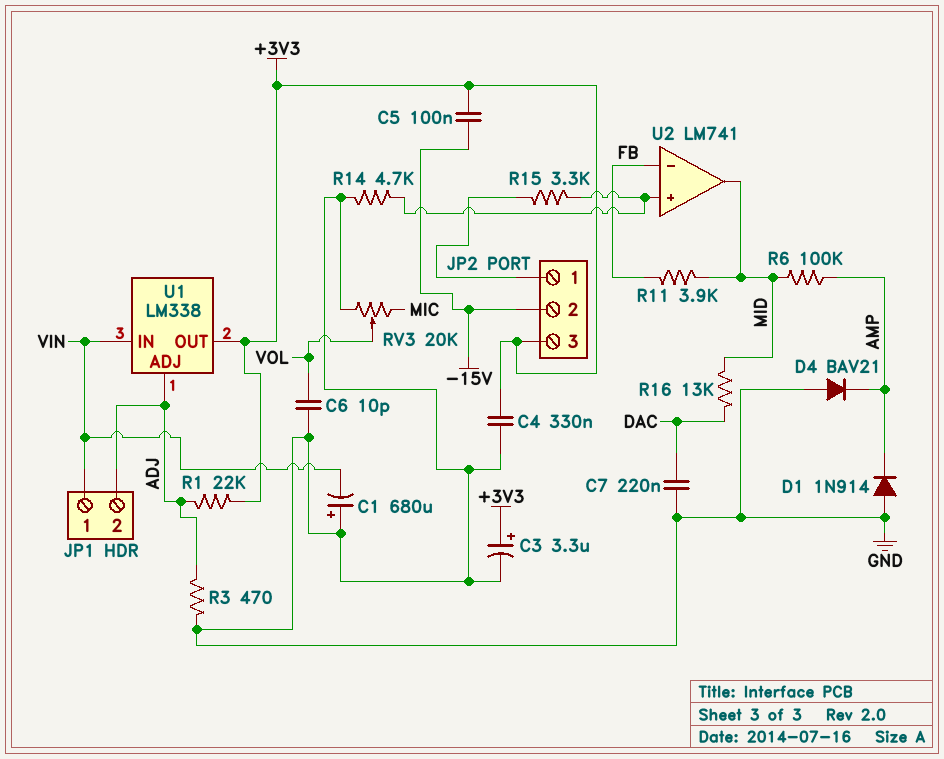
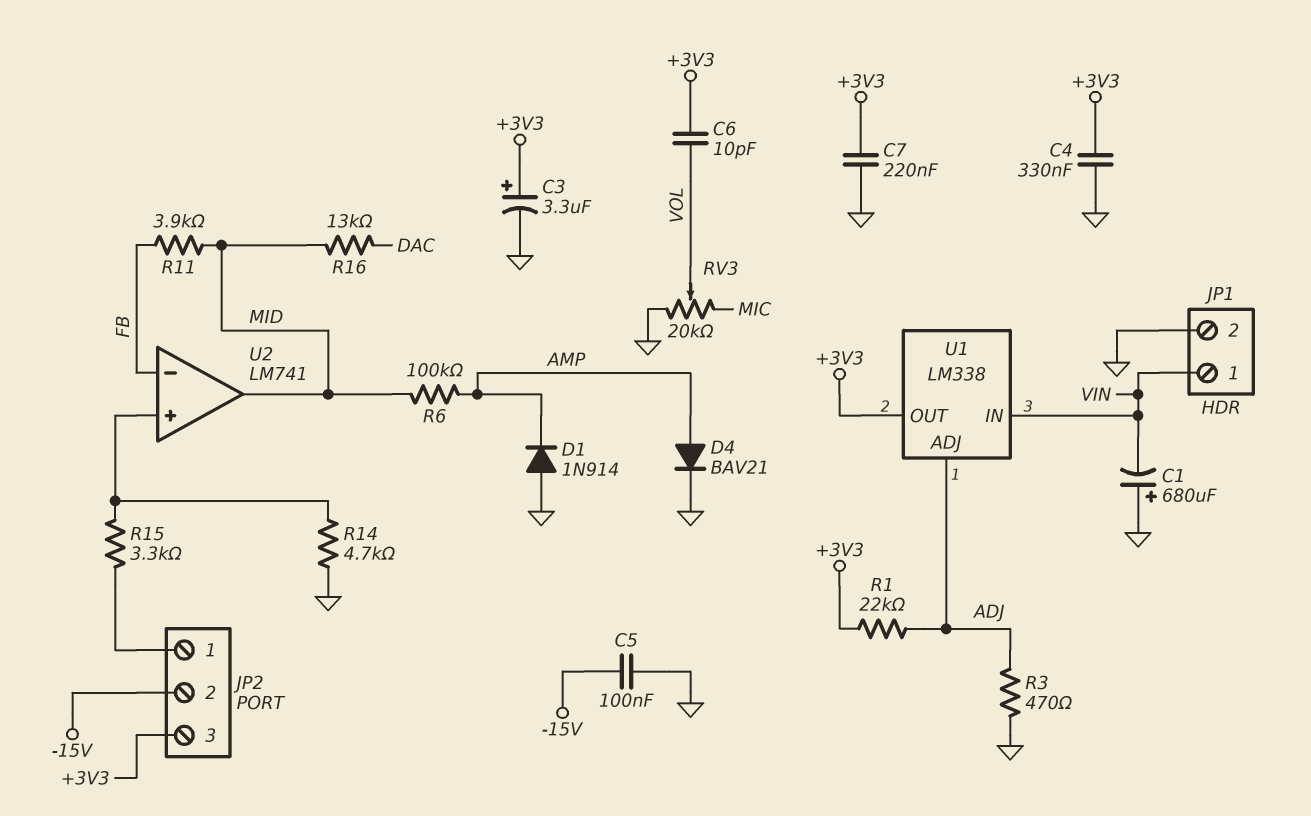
C5: 100nF (+3V3, -15V) -> 100nF (-15V, GND)
C6: 10pF (GND, VOL) -> 10pF (+3V3, VOL)
C7: 220nF (DAC, GND) -> 220nF (+3V3, GND)
D4: diode BAV21 (A GND, K AMP) -> diode BAV21 (A AMP, K GND)
JP1 pin 2: ADJ -> GND

